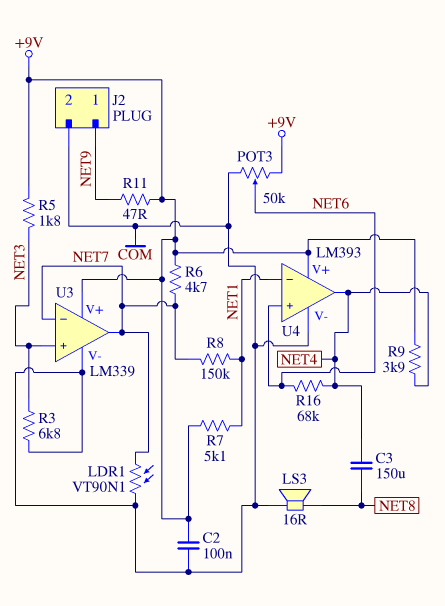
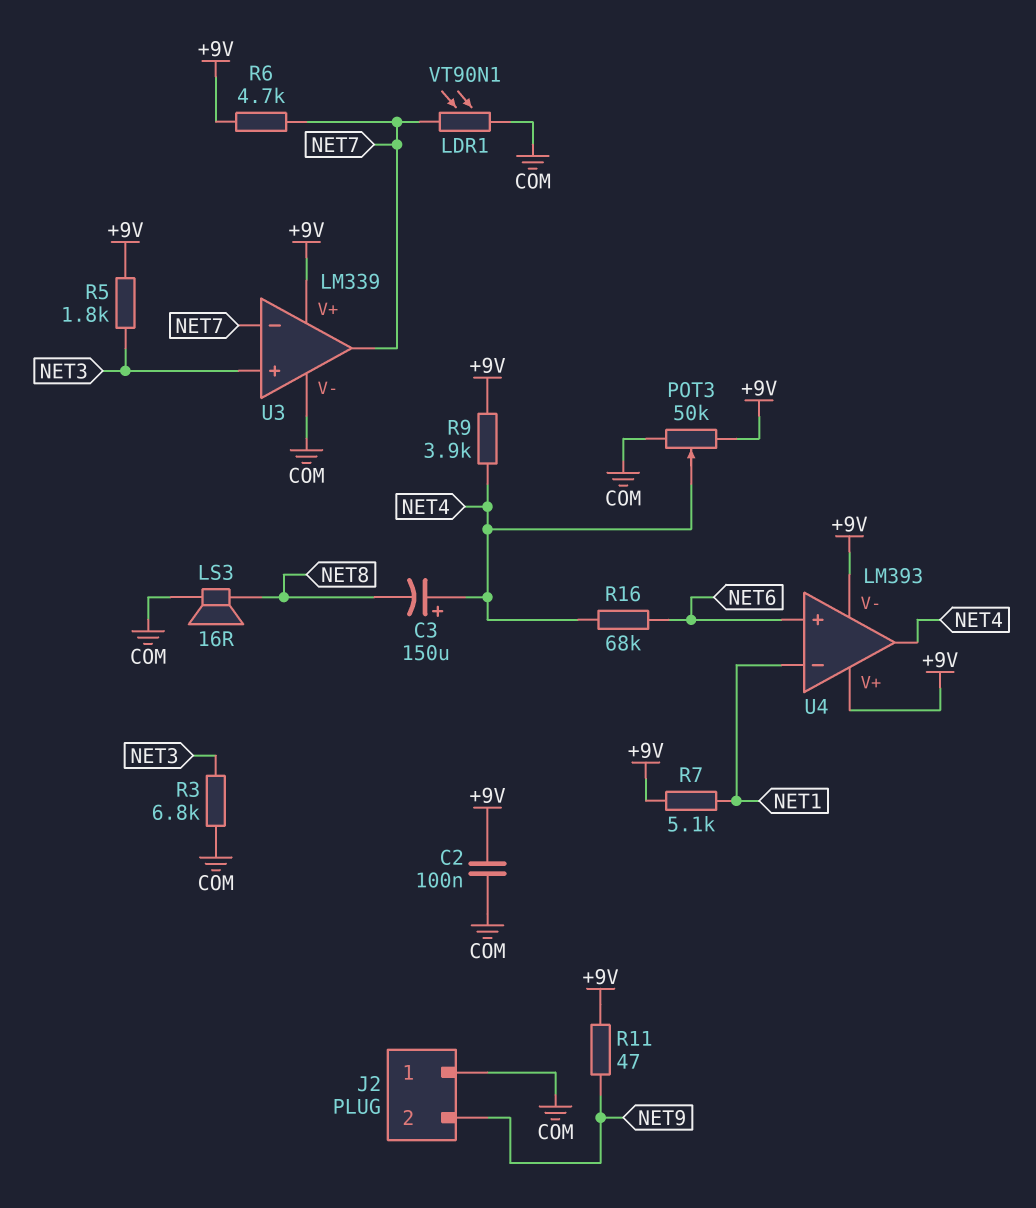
C3: 150uF (NET4, NET8) -> 150uF (plus NET4, minus NET8)
J2 pin 1: NET9 -> COM
J2 pin 2: COM -> NET9
POT3: 50k (+9V, COM, wiper NET6) -> 50k (+9V, COM, wiper NET4)
R8: 150k (NET1, NET7) -> none
U4 pin V-: COM -> +9V

